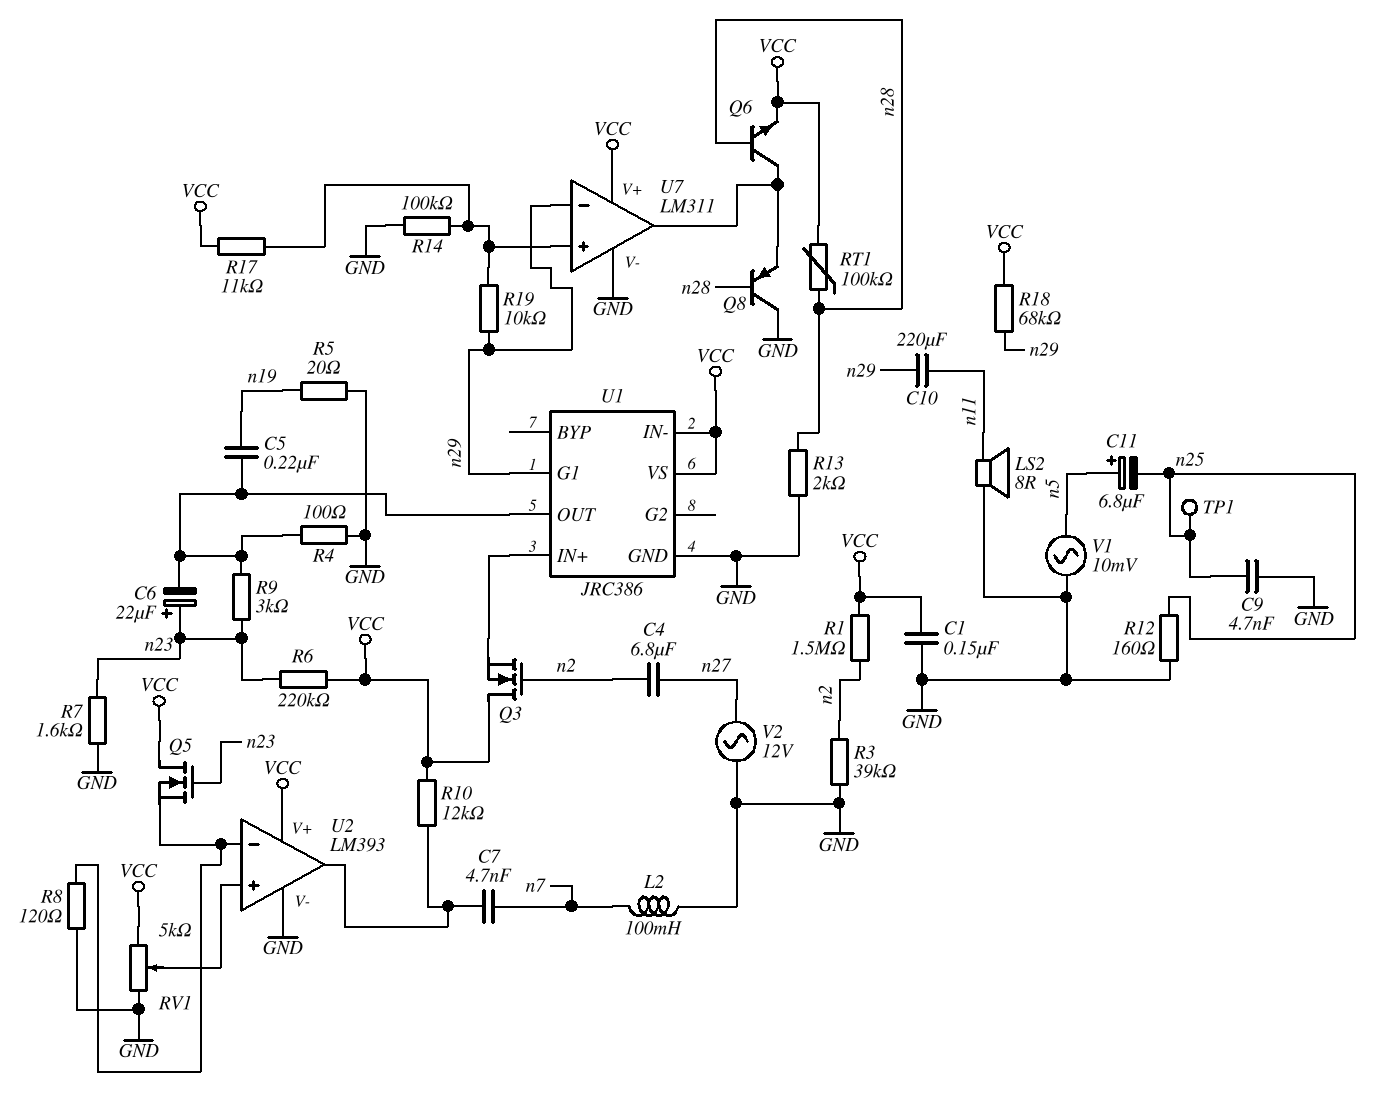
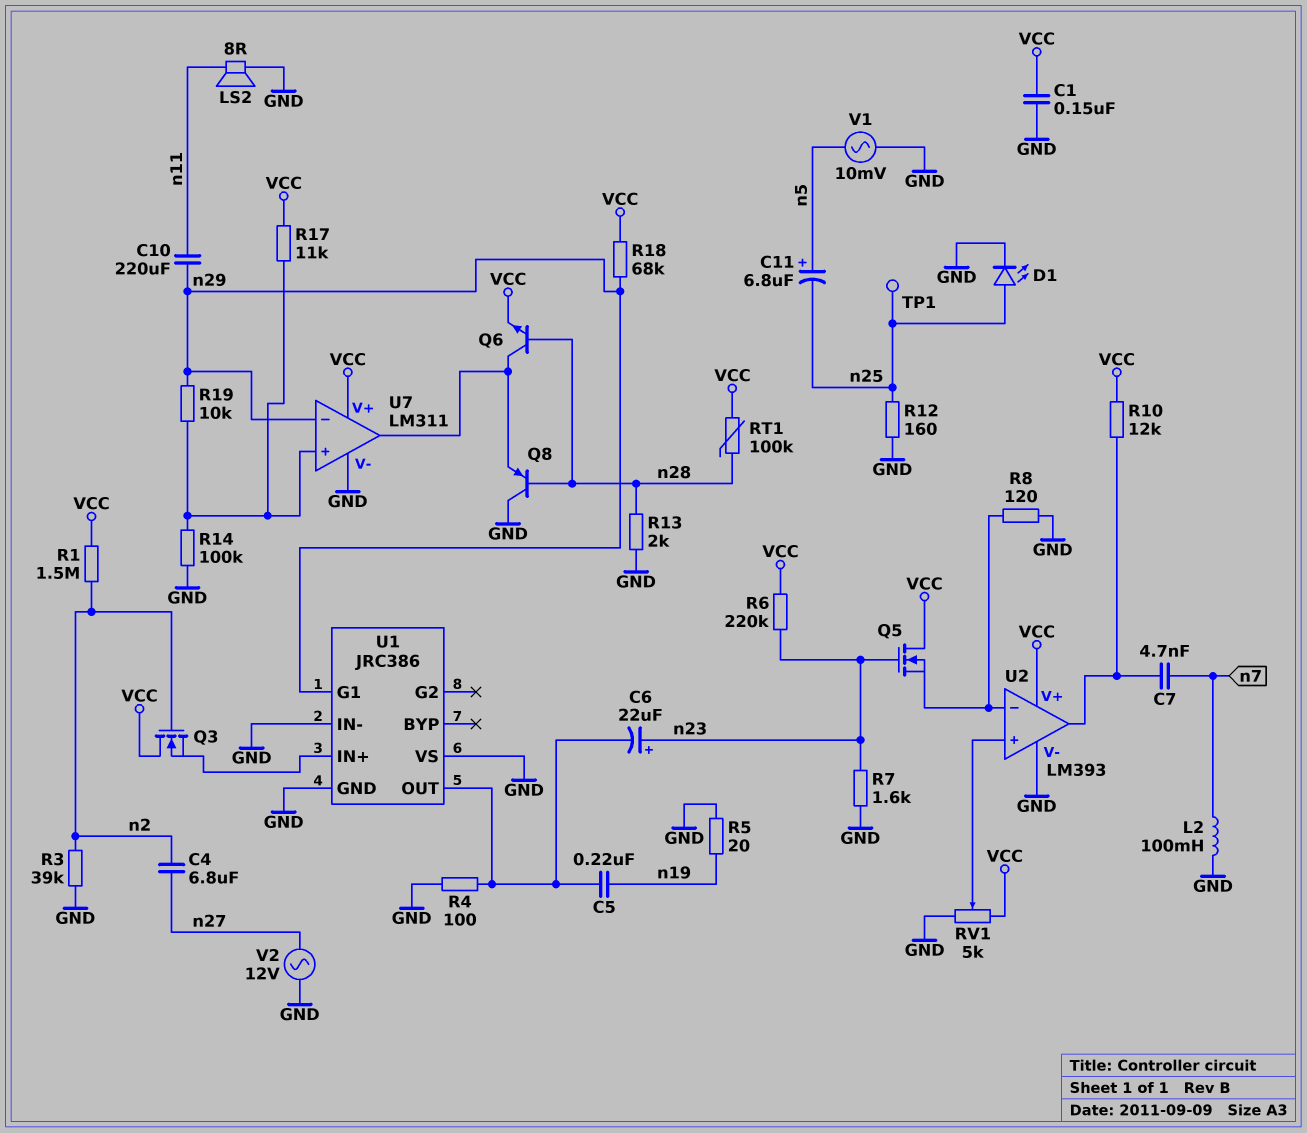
C9: 4.7nF (GND, n25) -> none
D1: none -> LED (A n25, K GND)
R9: 3k (U1/OUT, n23) -> none
U1 pin IN-: VCC -> GND
U1 pin VS: VCC -> GND

